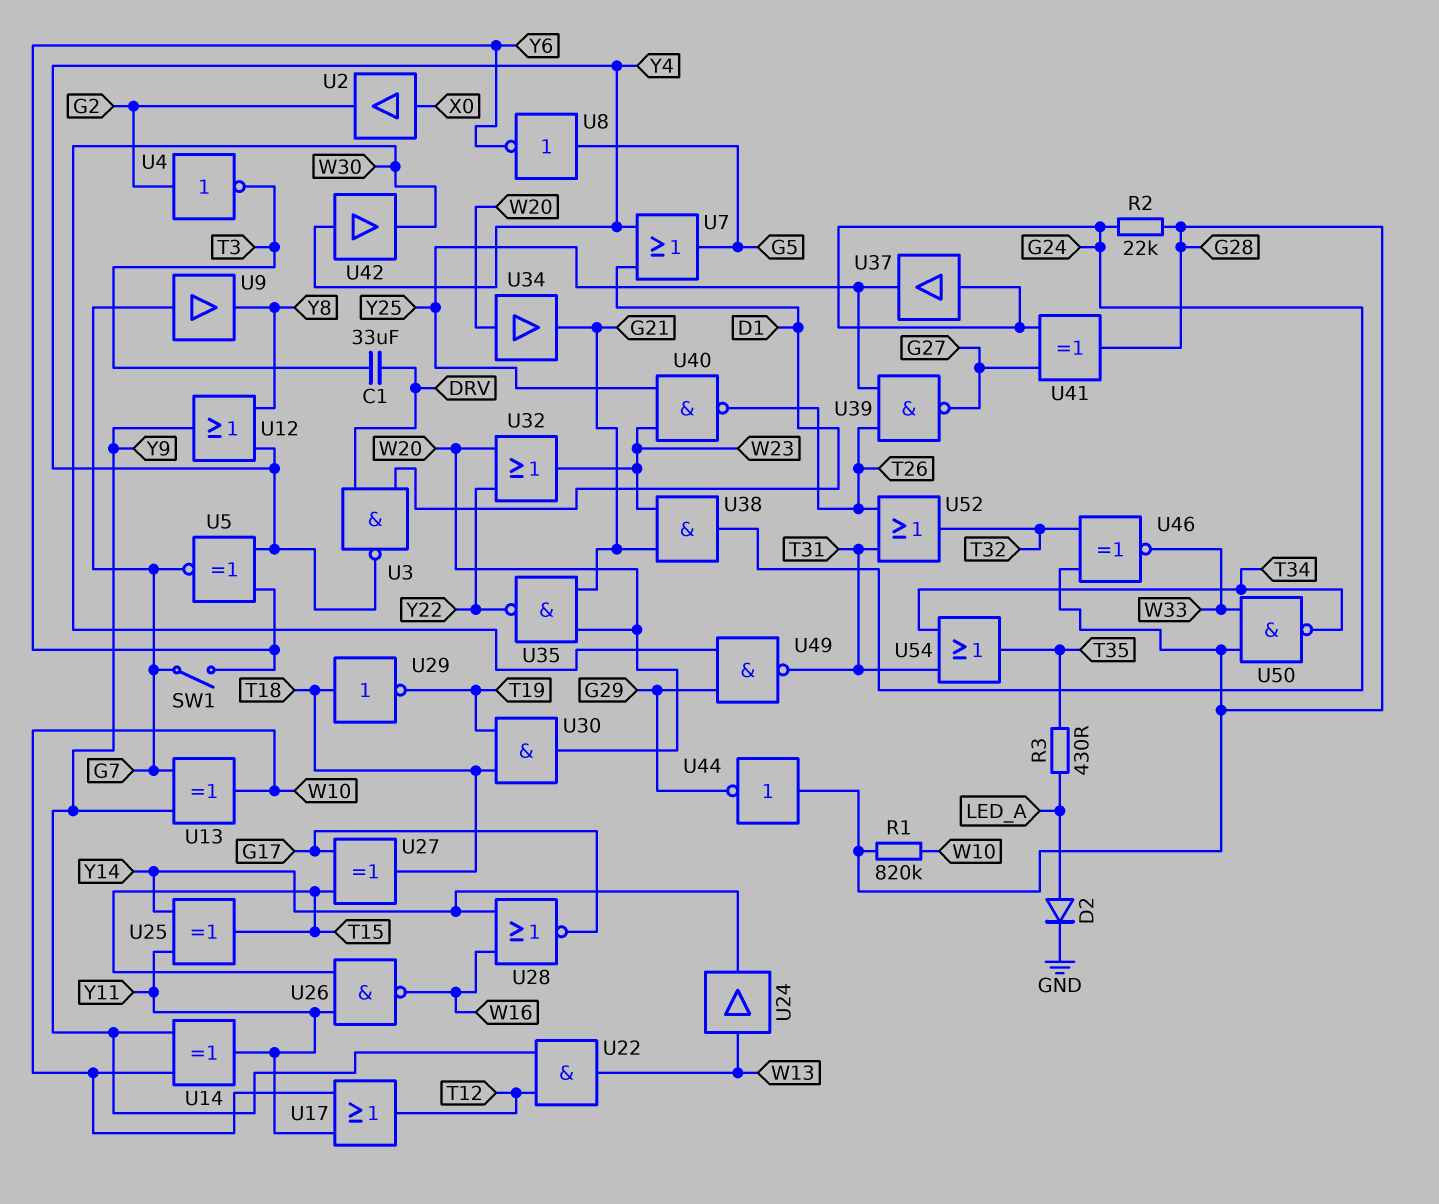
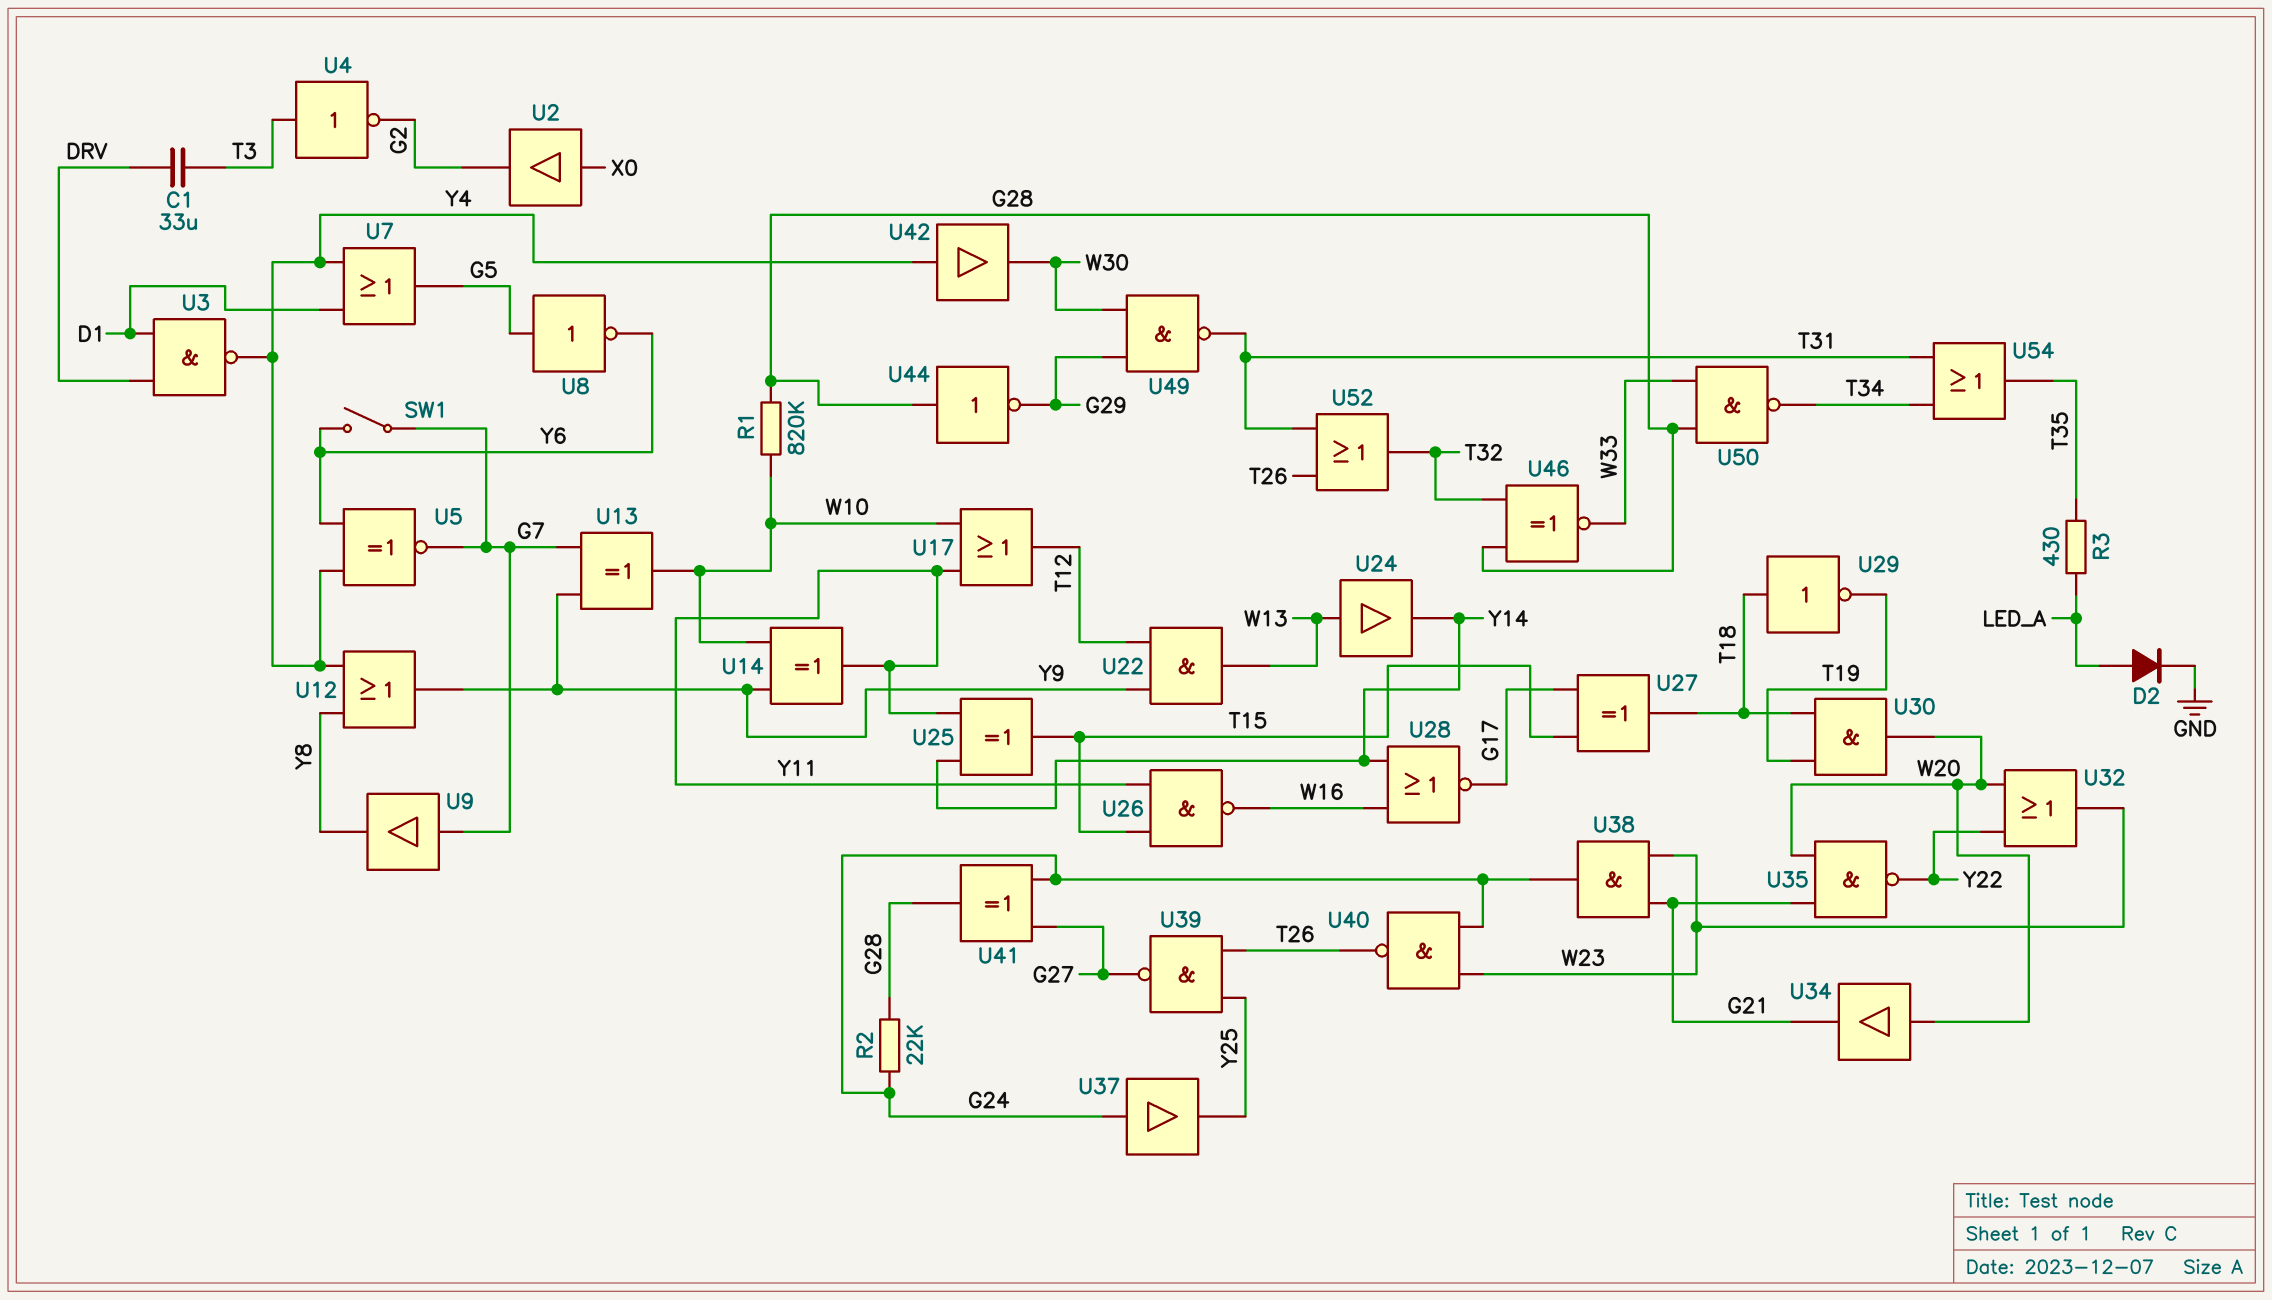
U4: NOT (in G2, out T3) -> NOT (in T3, out G2)
U40: NAND (in W23, in Y25, out T26) -> NAND (in G24, in W23, out T26)

